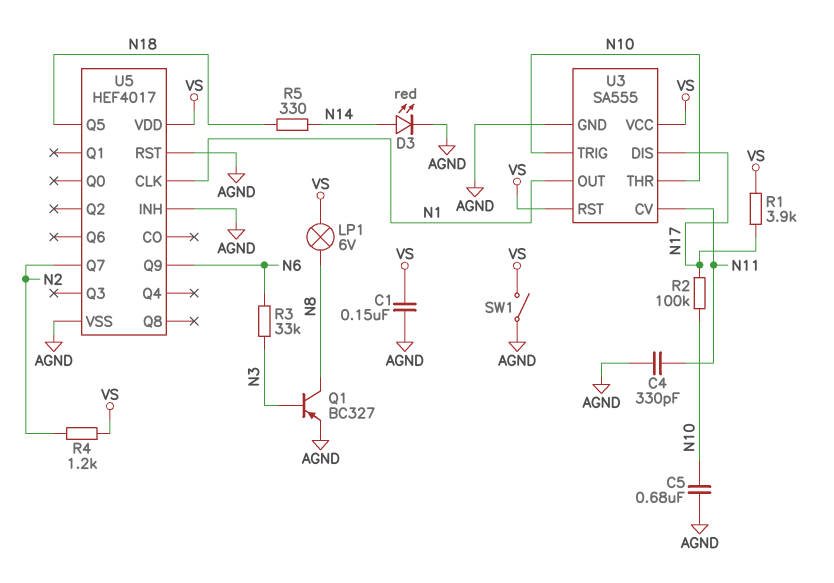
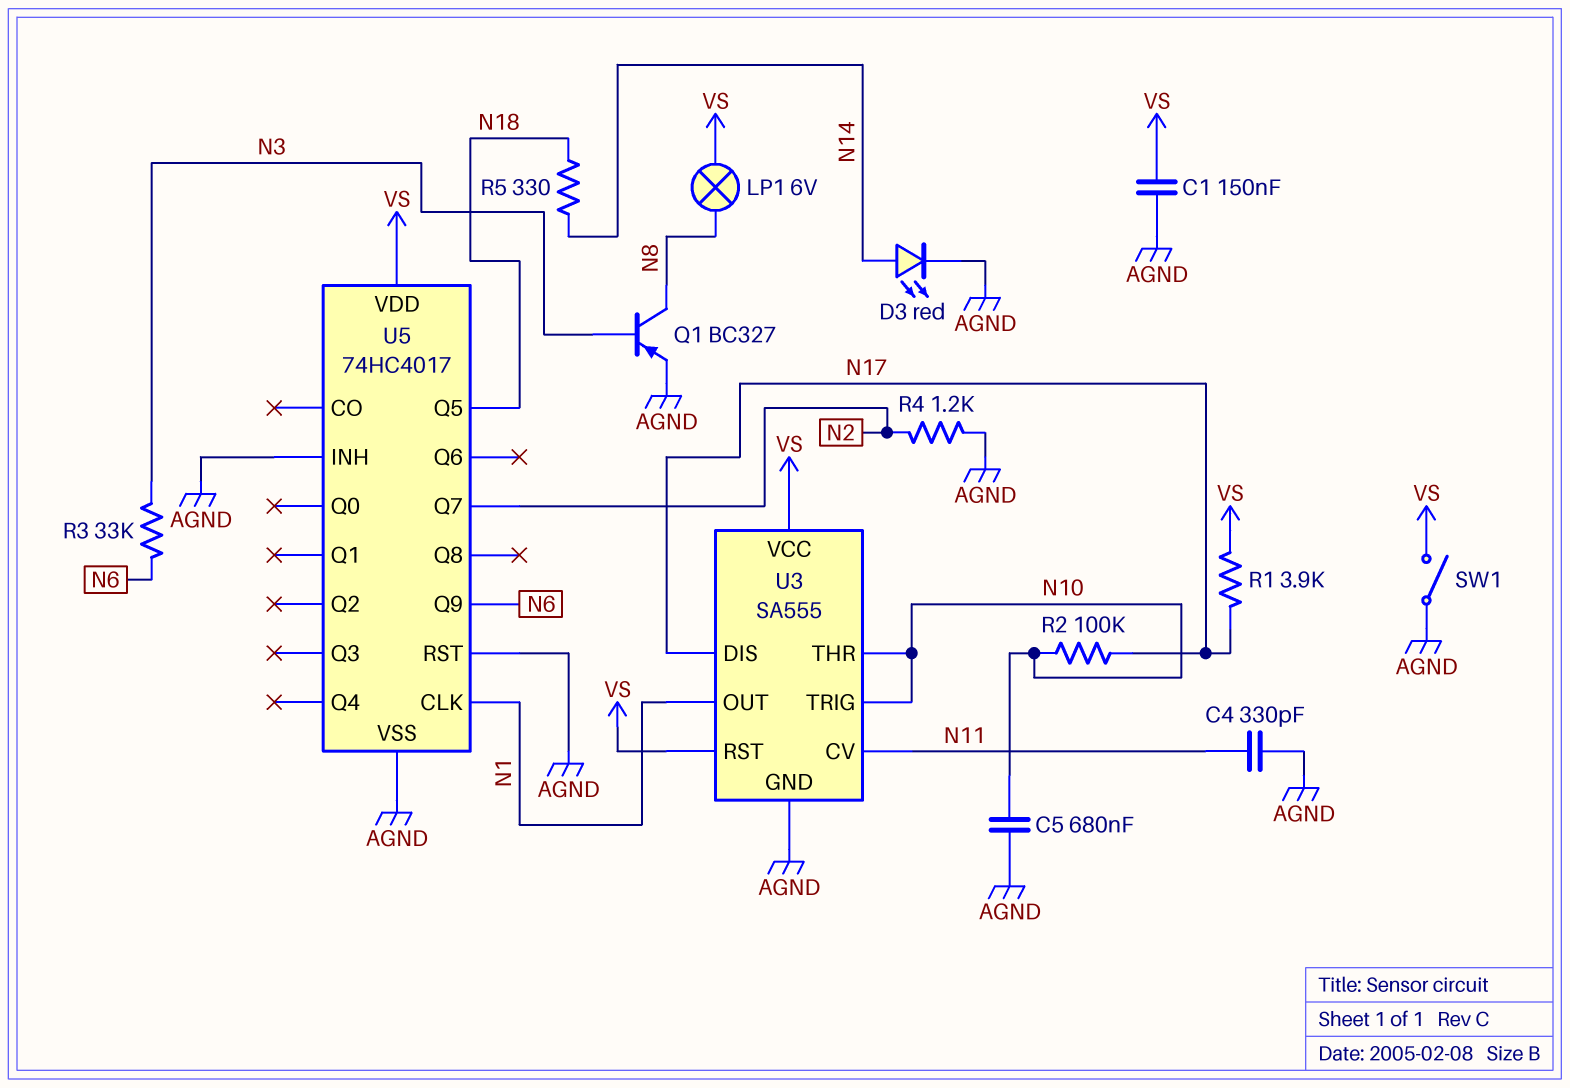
R4: 1.2k (N2, VS) -> 1.2k (AGND, N2)
U5: HEF4017 -> 74HC4017

